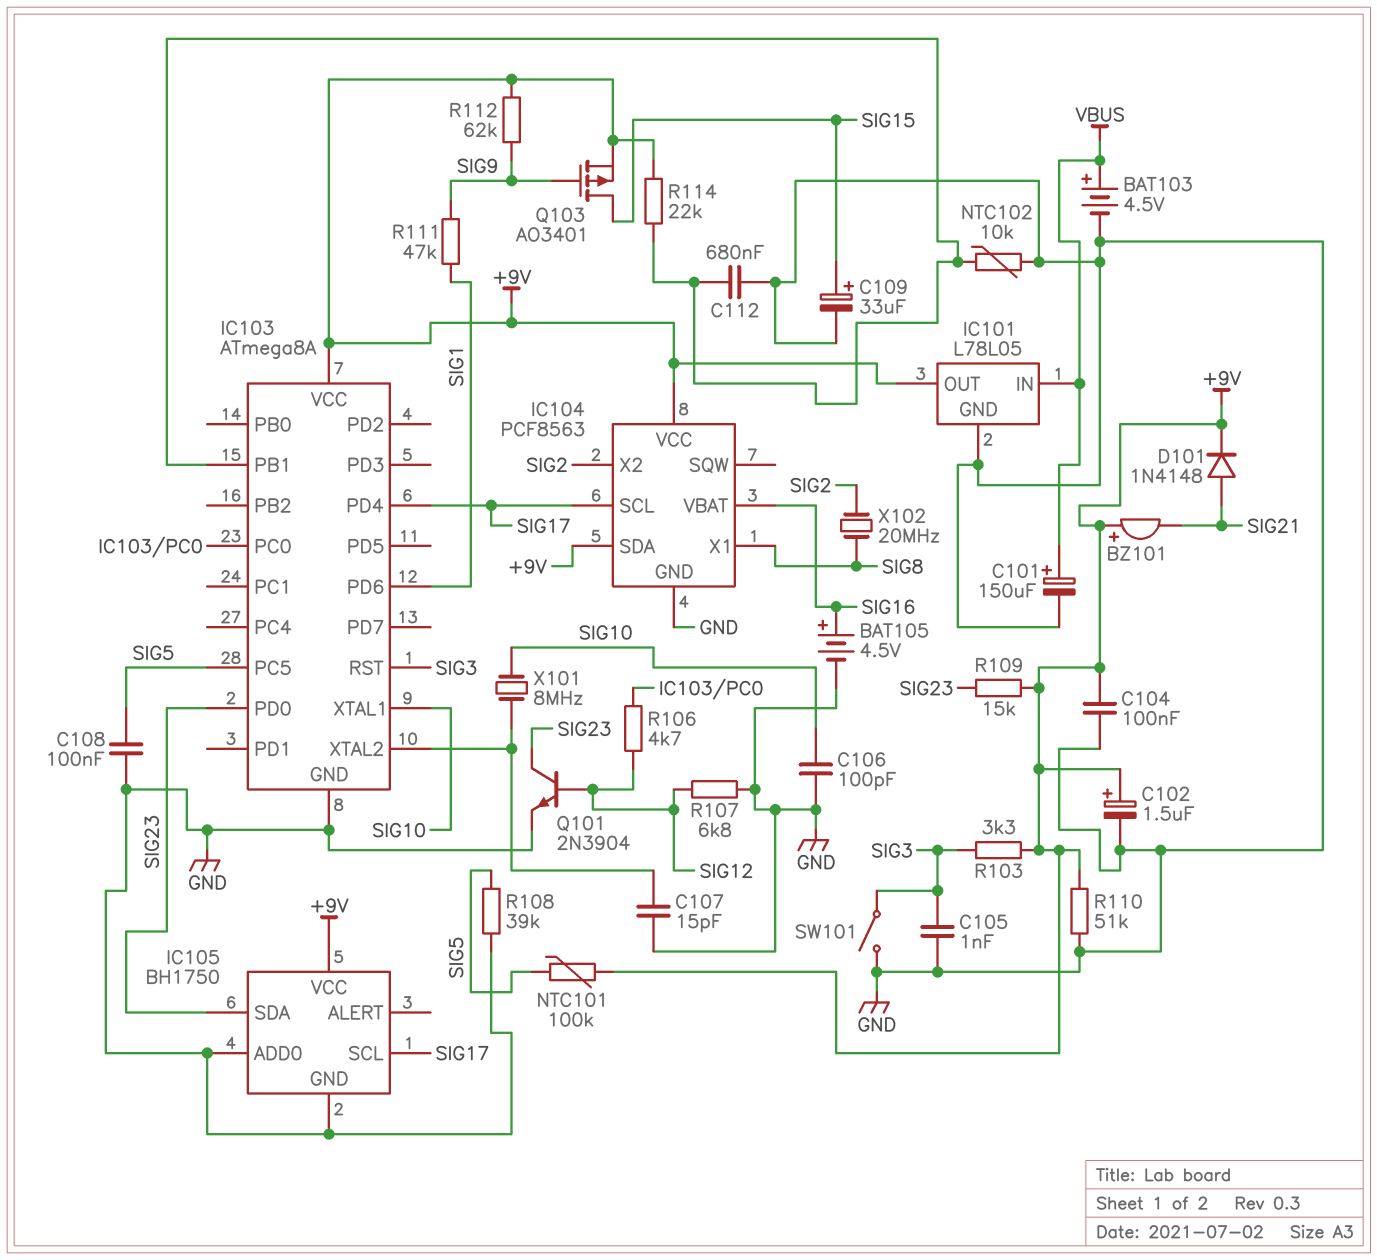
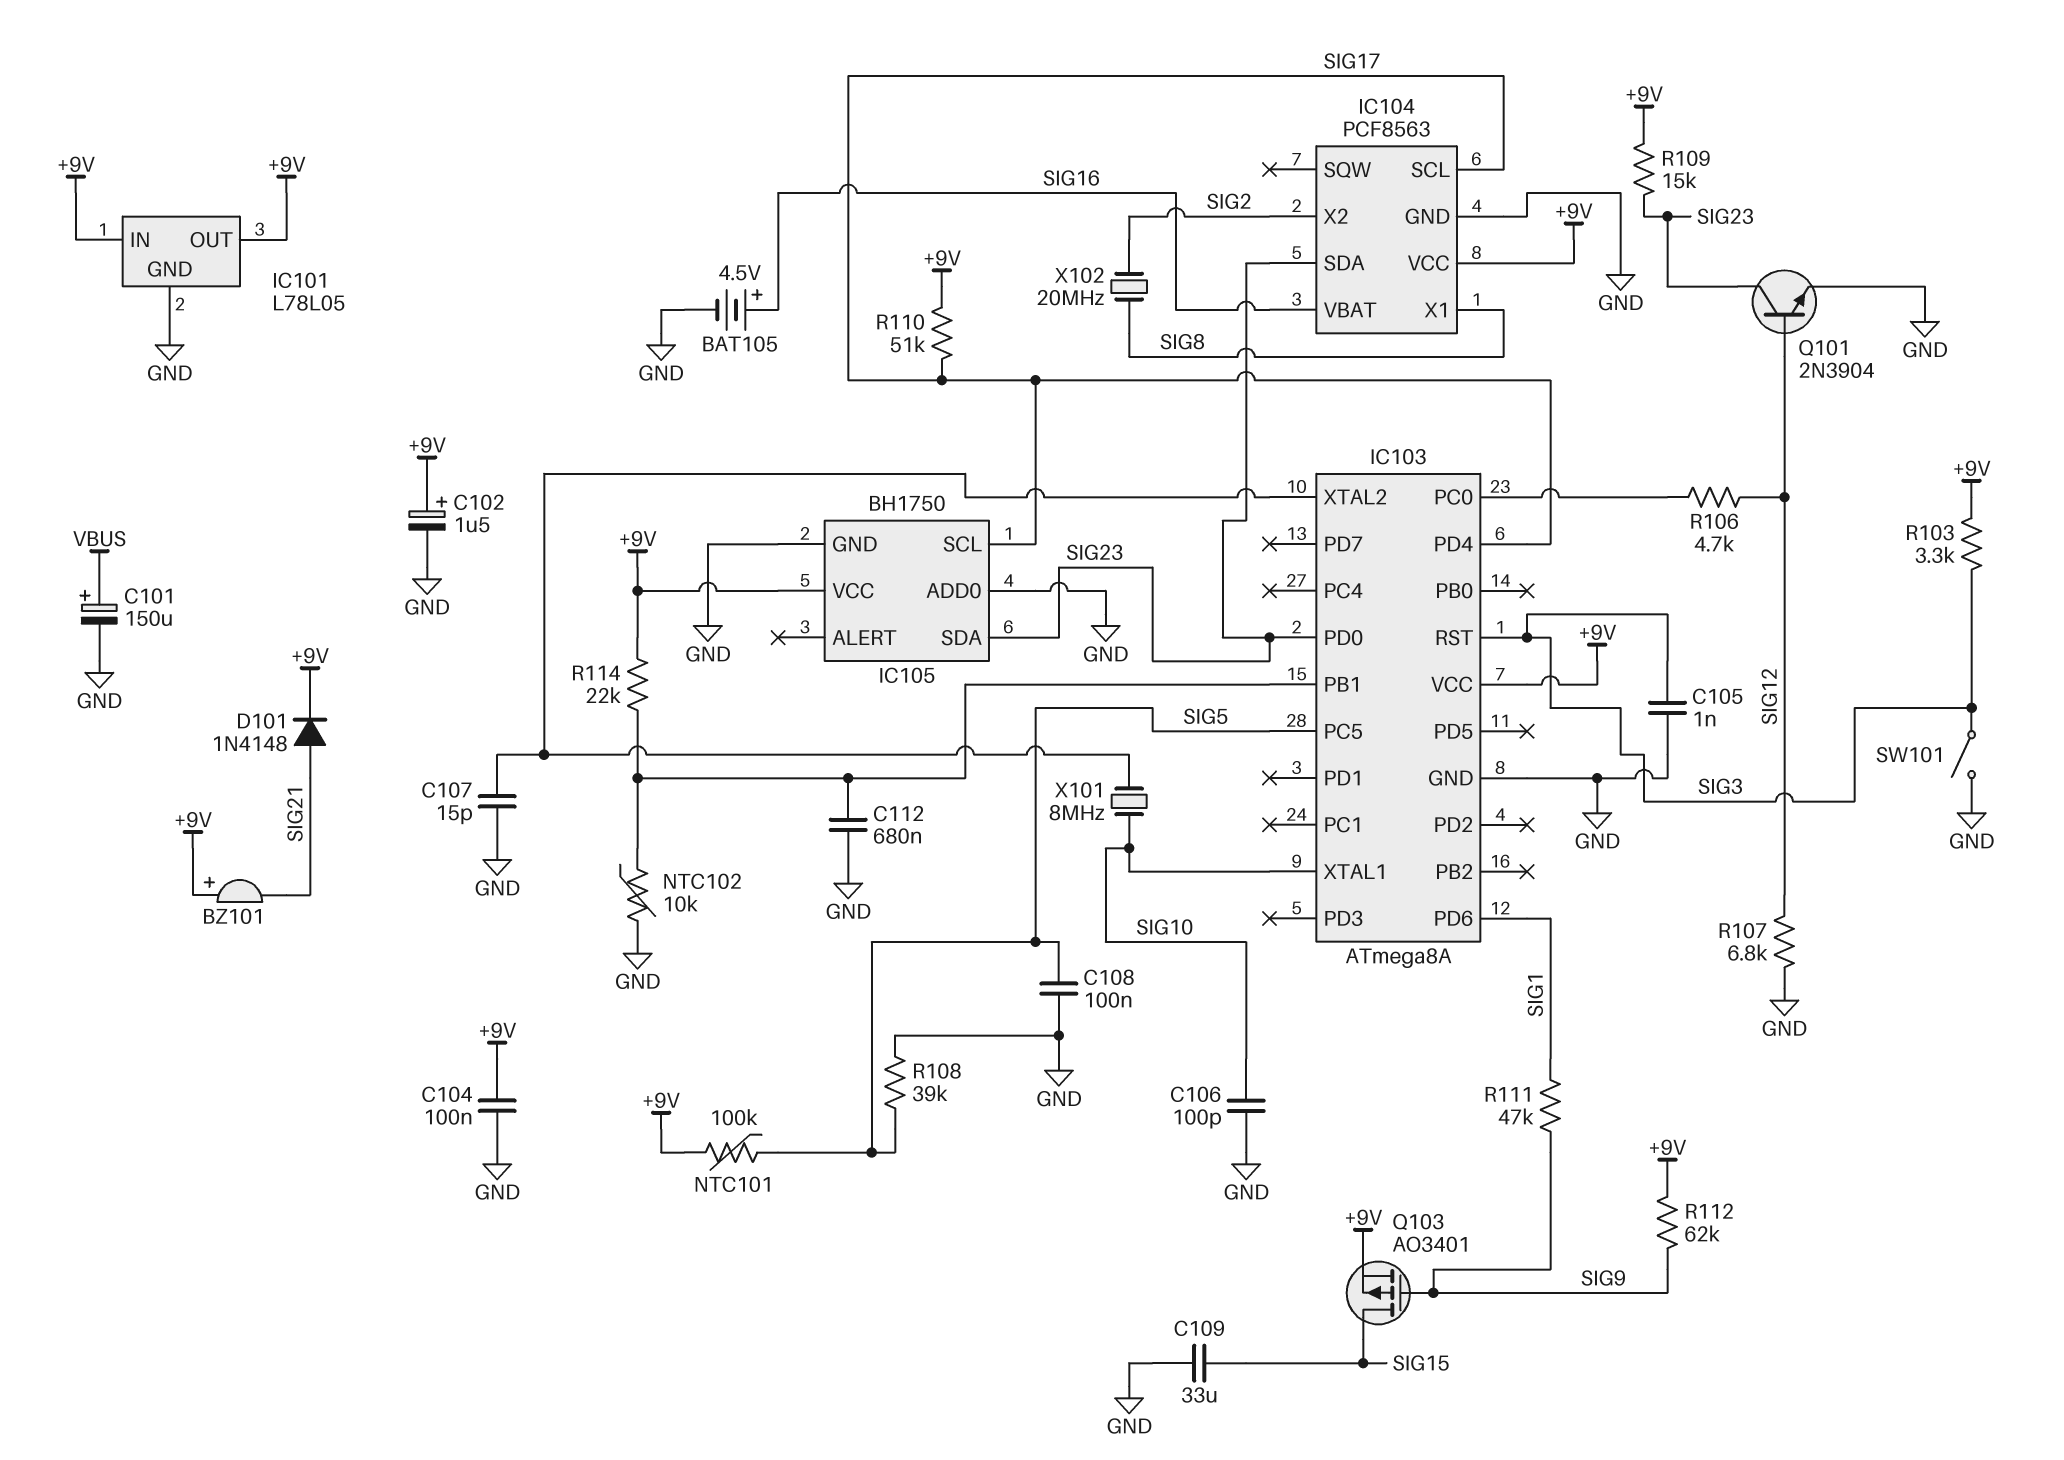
BAT103: 4.5V (plus VBUS, minus GND) -> none
C109: 33uF (plus SIG15, minus GND) -> 33uF (GND, SIG15)
IC101 pin IN: VBUS -> +9V
IC104 pin SDA: +9V -> SIG23
R110: 51k (+9V, GND) -> 51k (+9V, SIG17)

